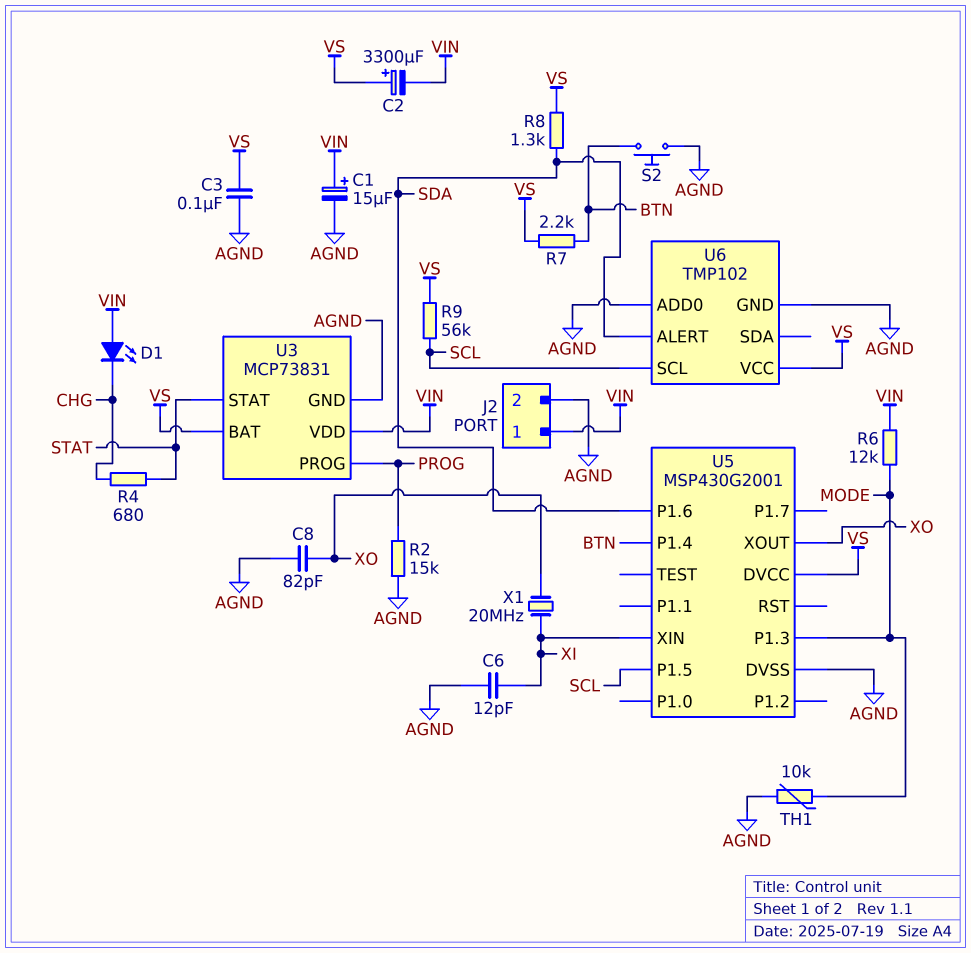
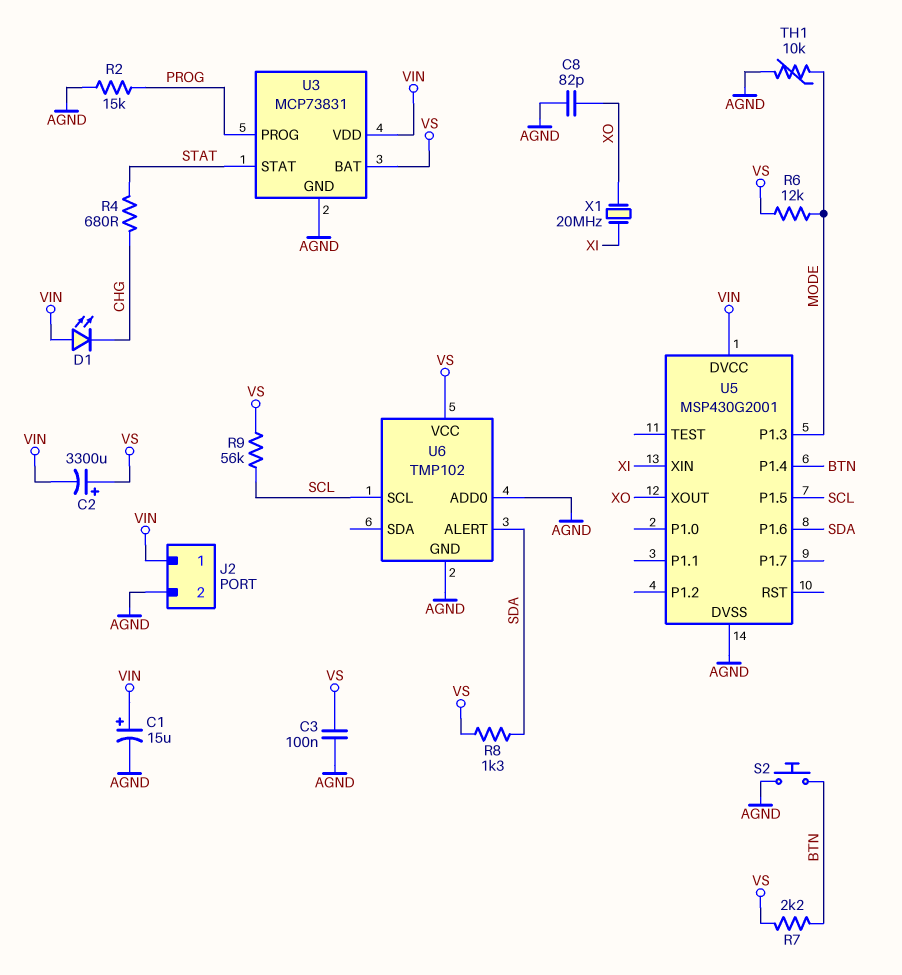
C6: 12pF (AGND, XI) -> none
R6: 12k (MODE, VIN) -> 12k (MODE, VS)
U5 pin DVCC: VS -> VIN

